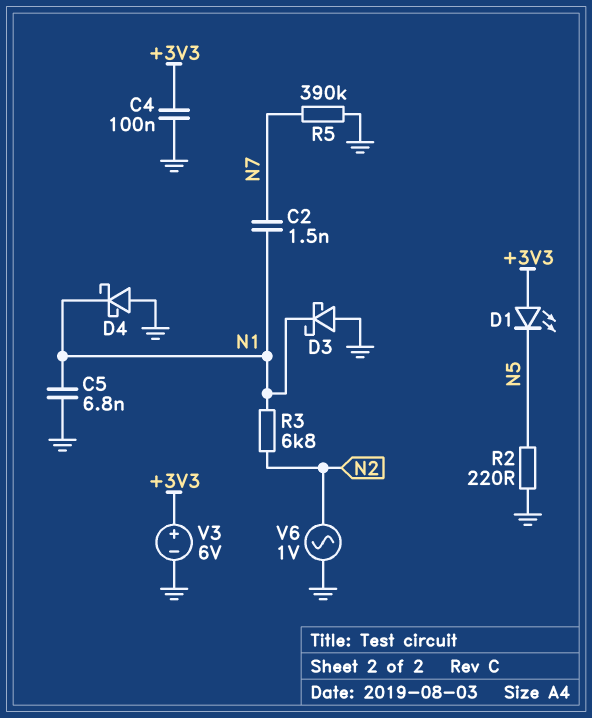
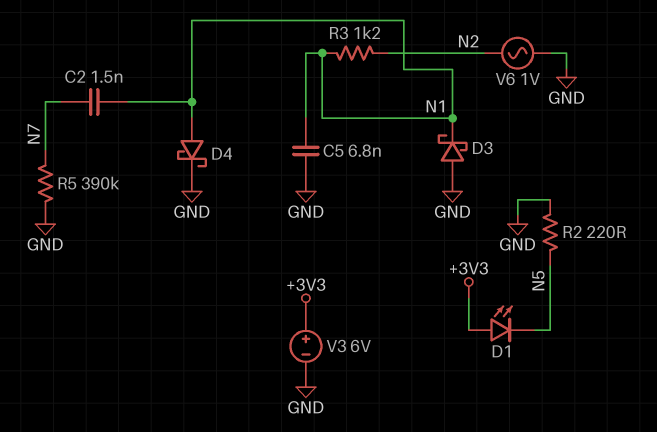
C4: 100nF (+3V3, GND) -> none
D4: schottky (A GND, K N1) -> schottky (A N1, K GND)
R3: 6.8k (N1, N2) -> 1.2k (N1, N2)

